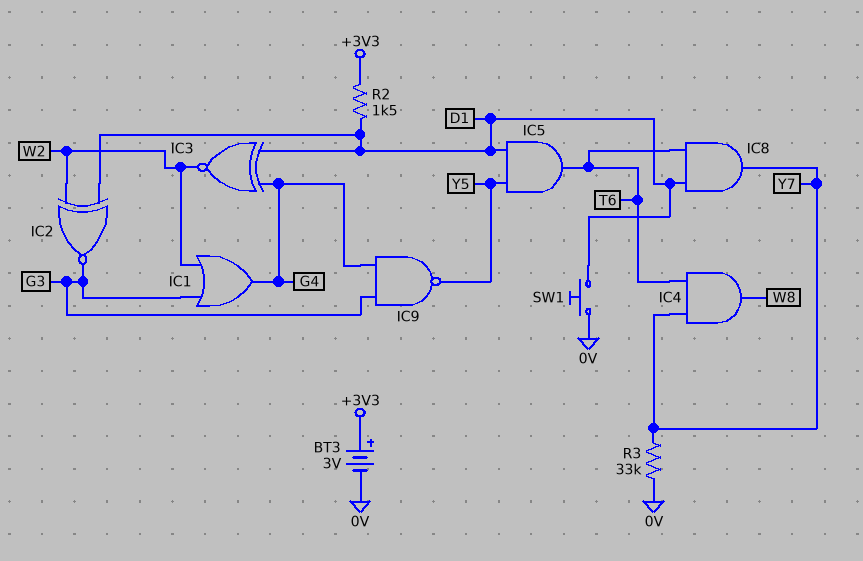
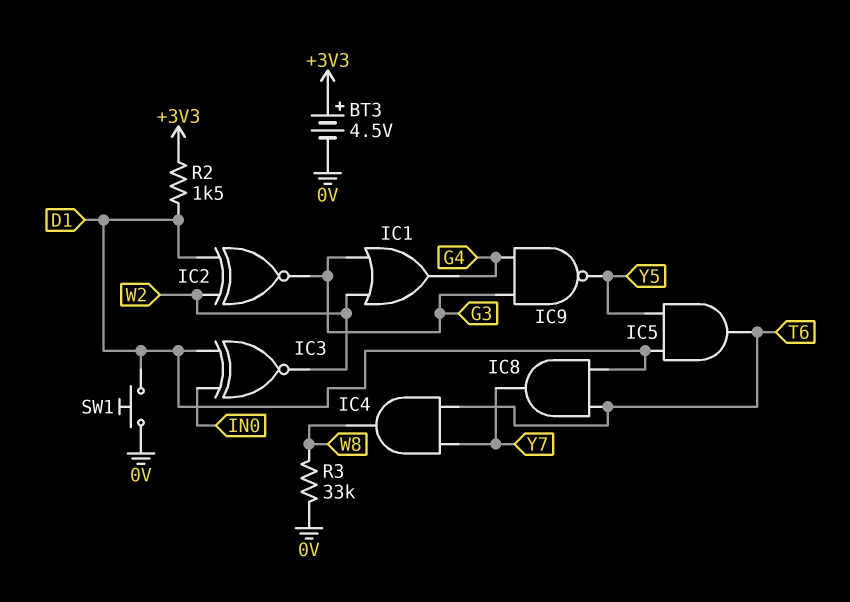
BT3: 3V (plus +3V3, minus 0V) -> 4.5V (plus +3V3, minus 0V)
IC3: XNOR (in D1, in G4, out W2) -> XNOR (in D1, in IN0, out W2)
R3: 33k (0V, Y7) -> 33k (0V, W8)

